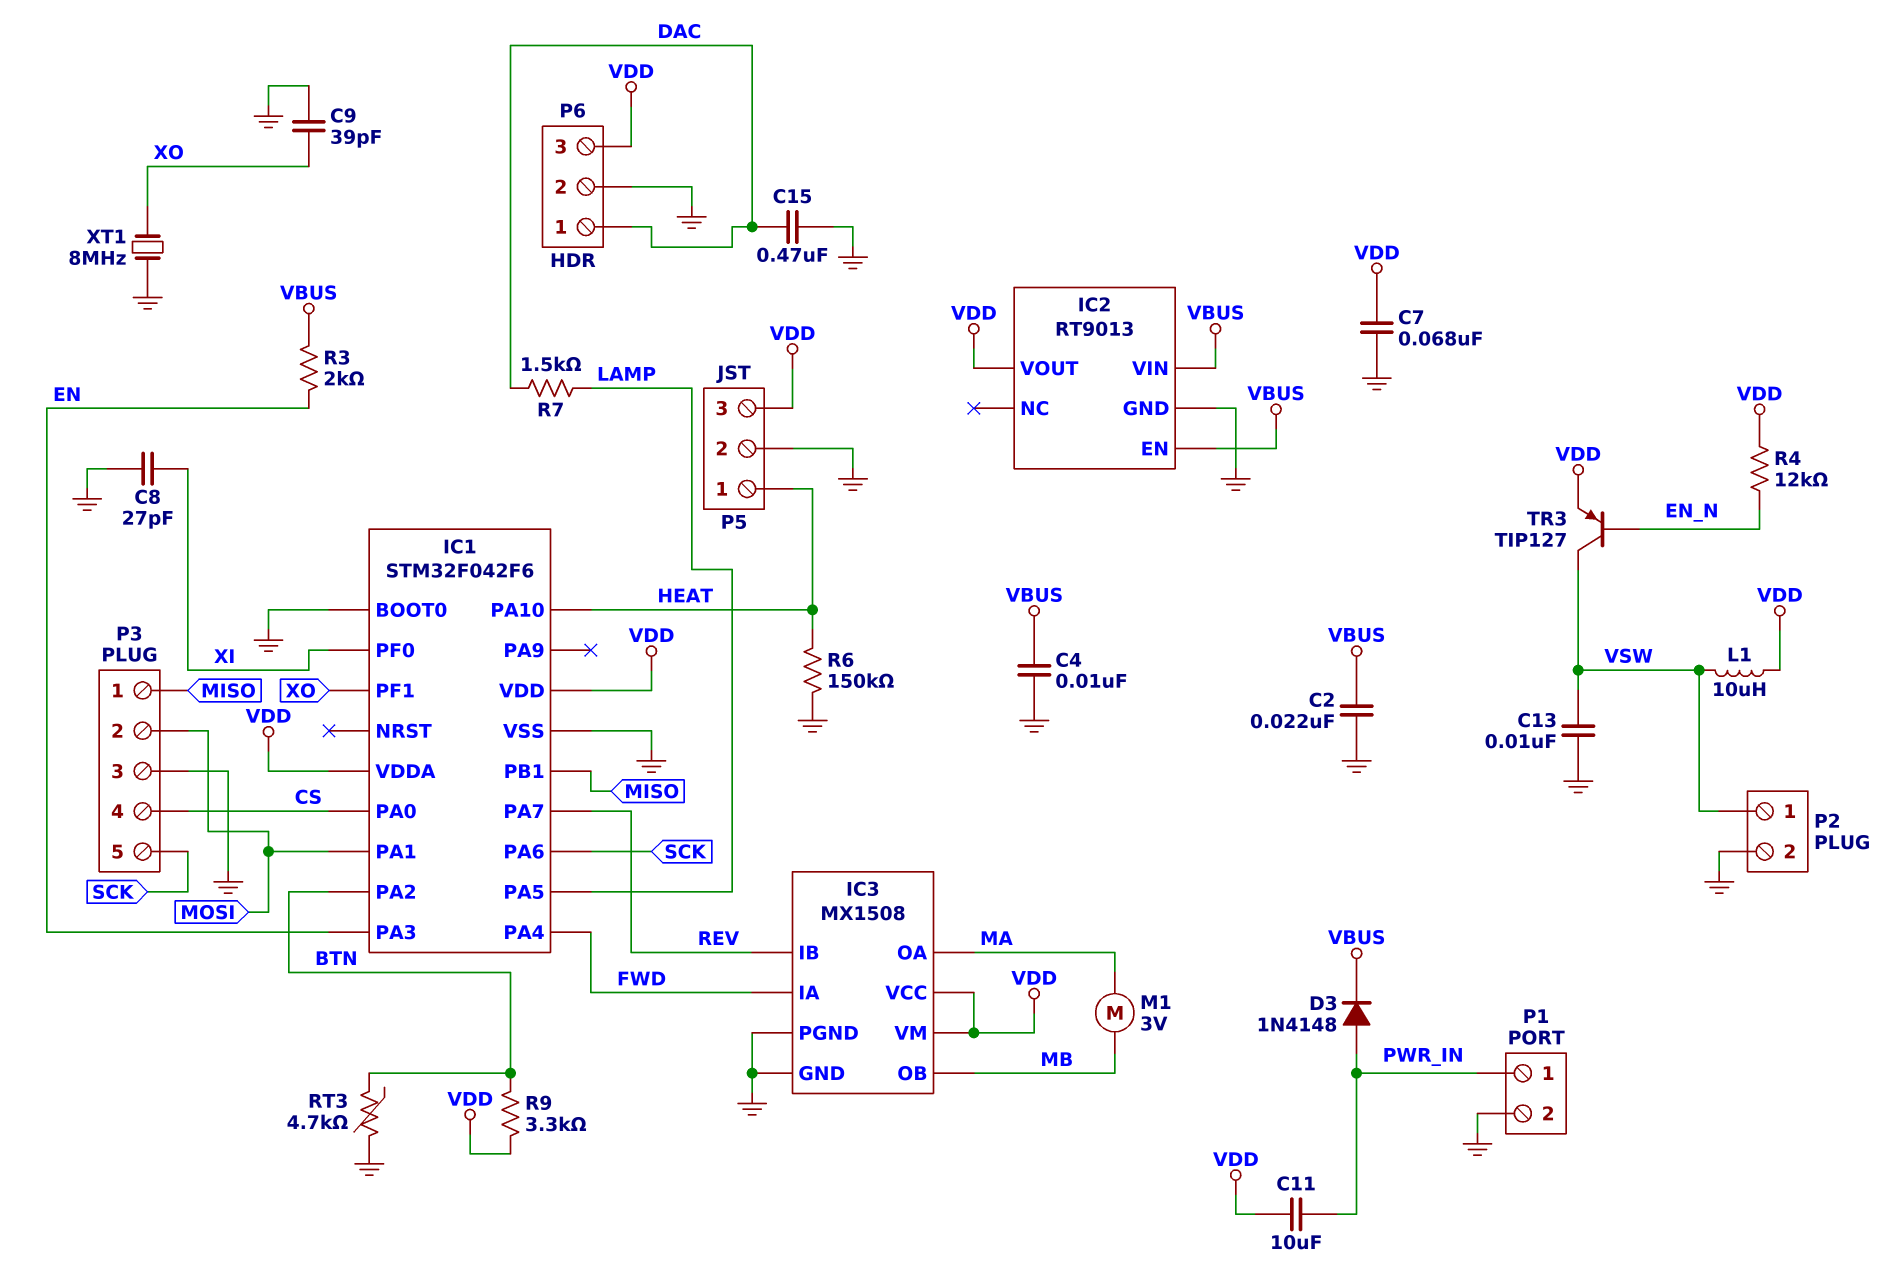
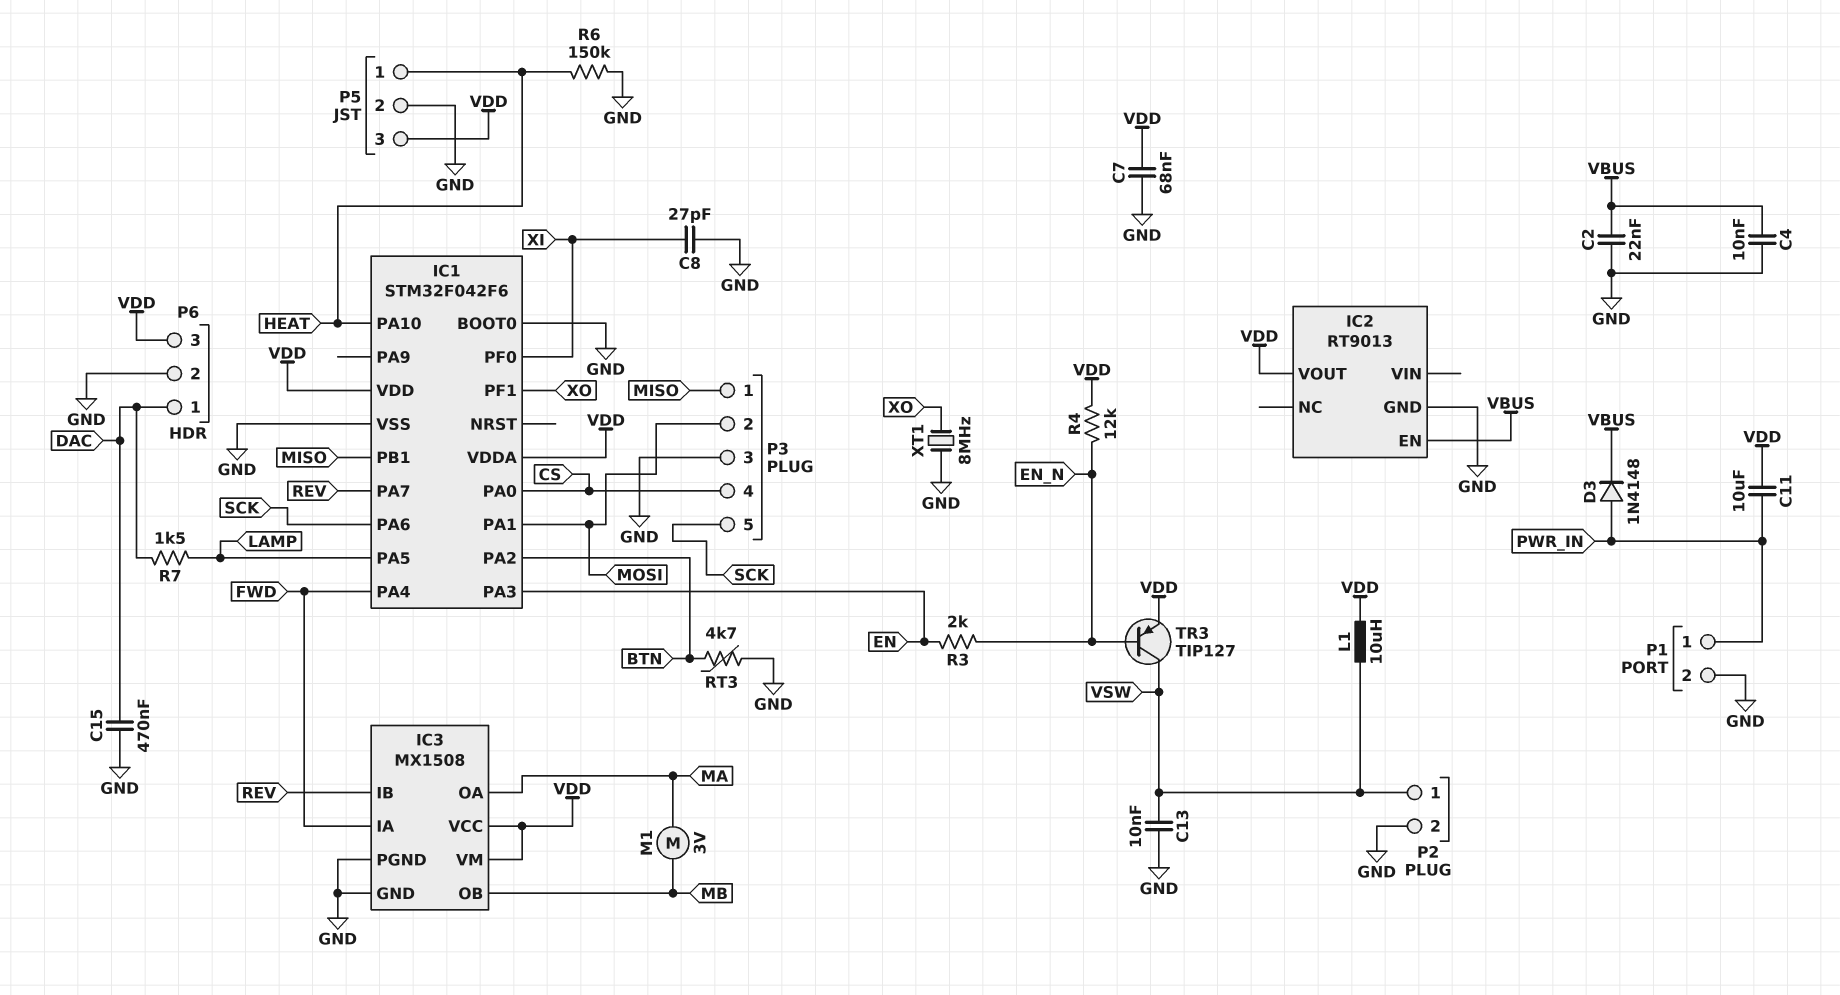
C9: 39pF (GND, XO) -> none
IC2 pin VIN: VBUS -> none
R3: 2k (EN, VBUS) -> 2k (EN, EN_N)
R9: 3.3k (BTN, VDD) -> none

